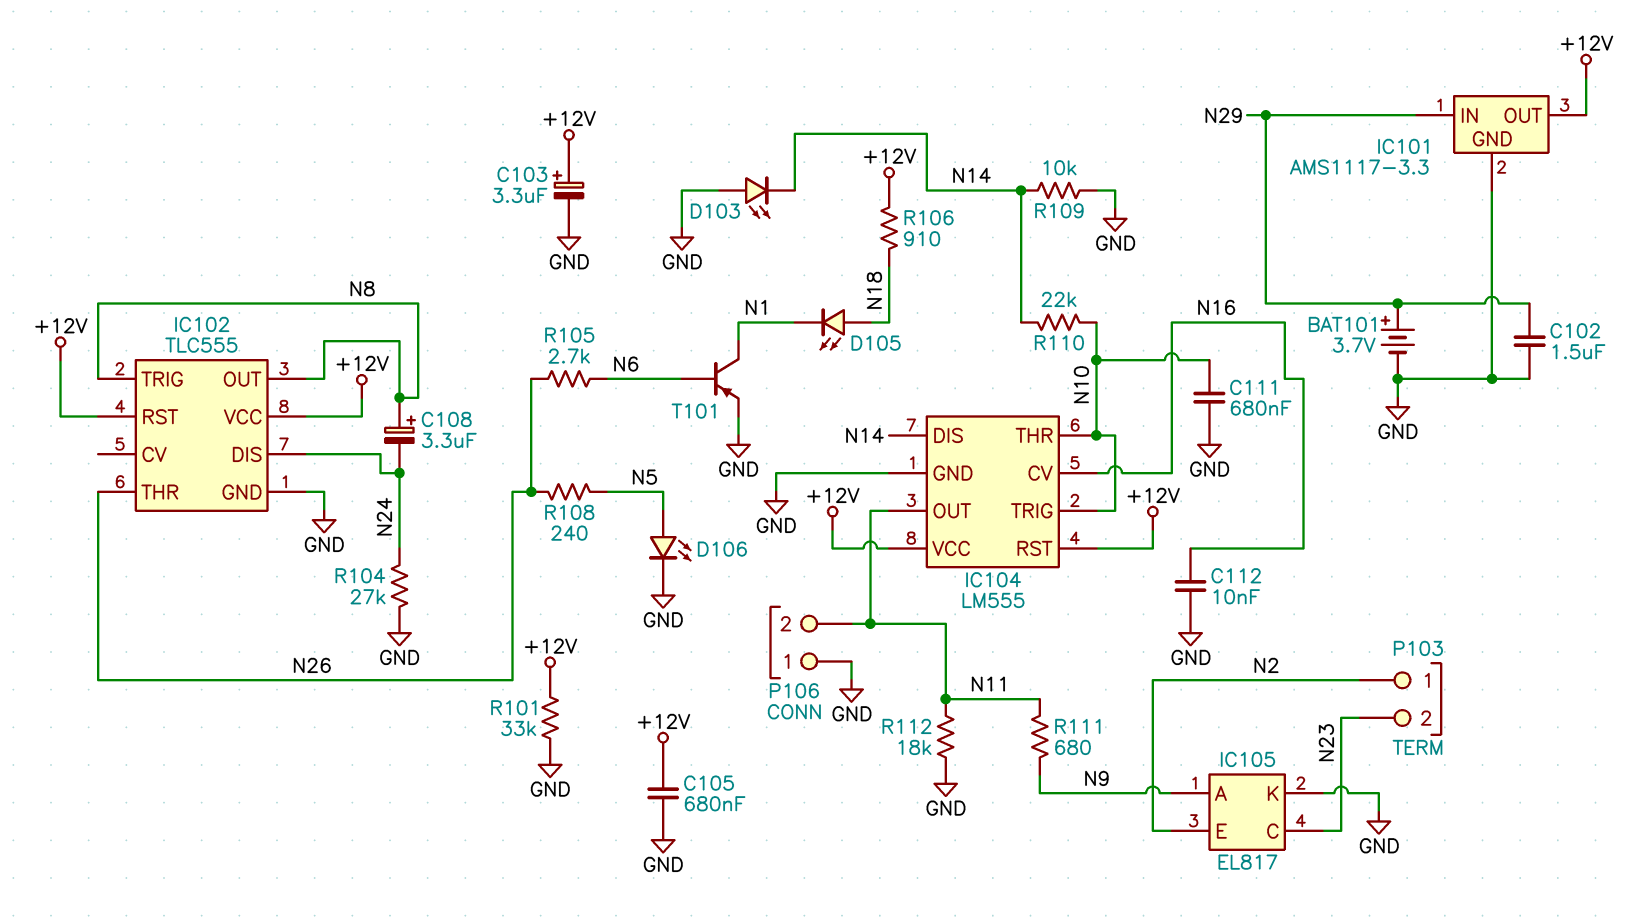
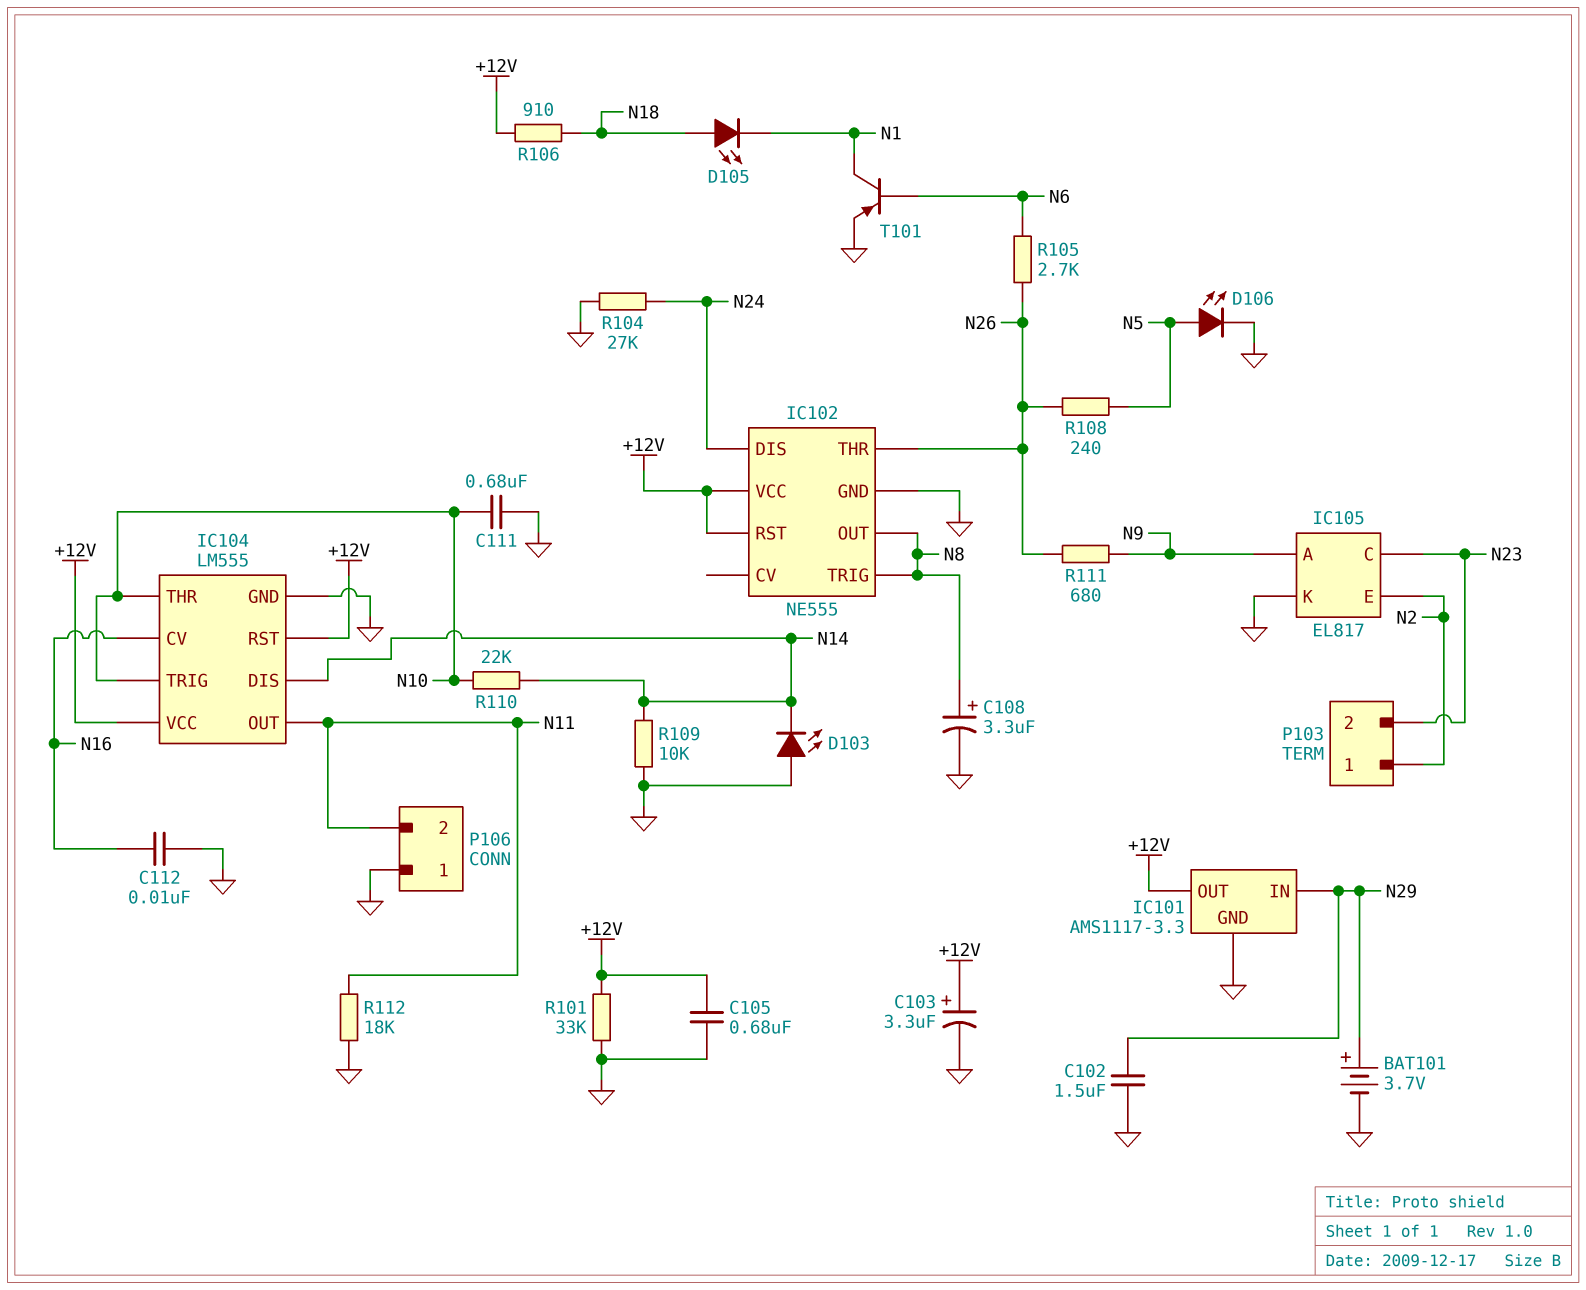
C108: 3.3uF (plus N8, minus N24) -> 3.3uF (plus N8, minus GND)
IC102: TLC555 -> NE555
R111: 680 (N9, N11) -> 680 (N9, N26)

